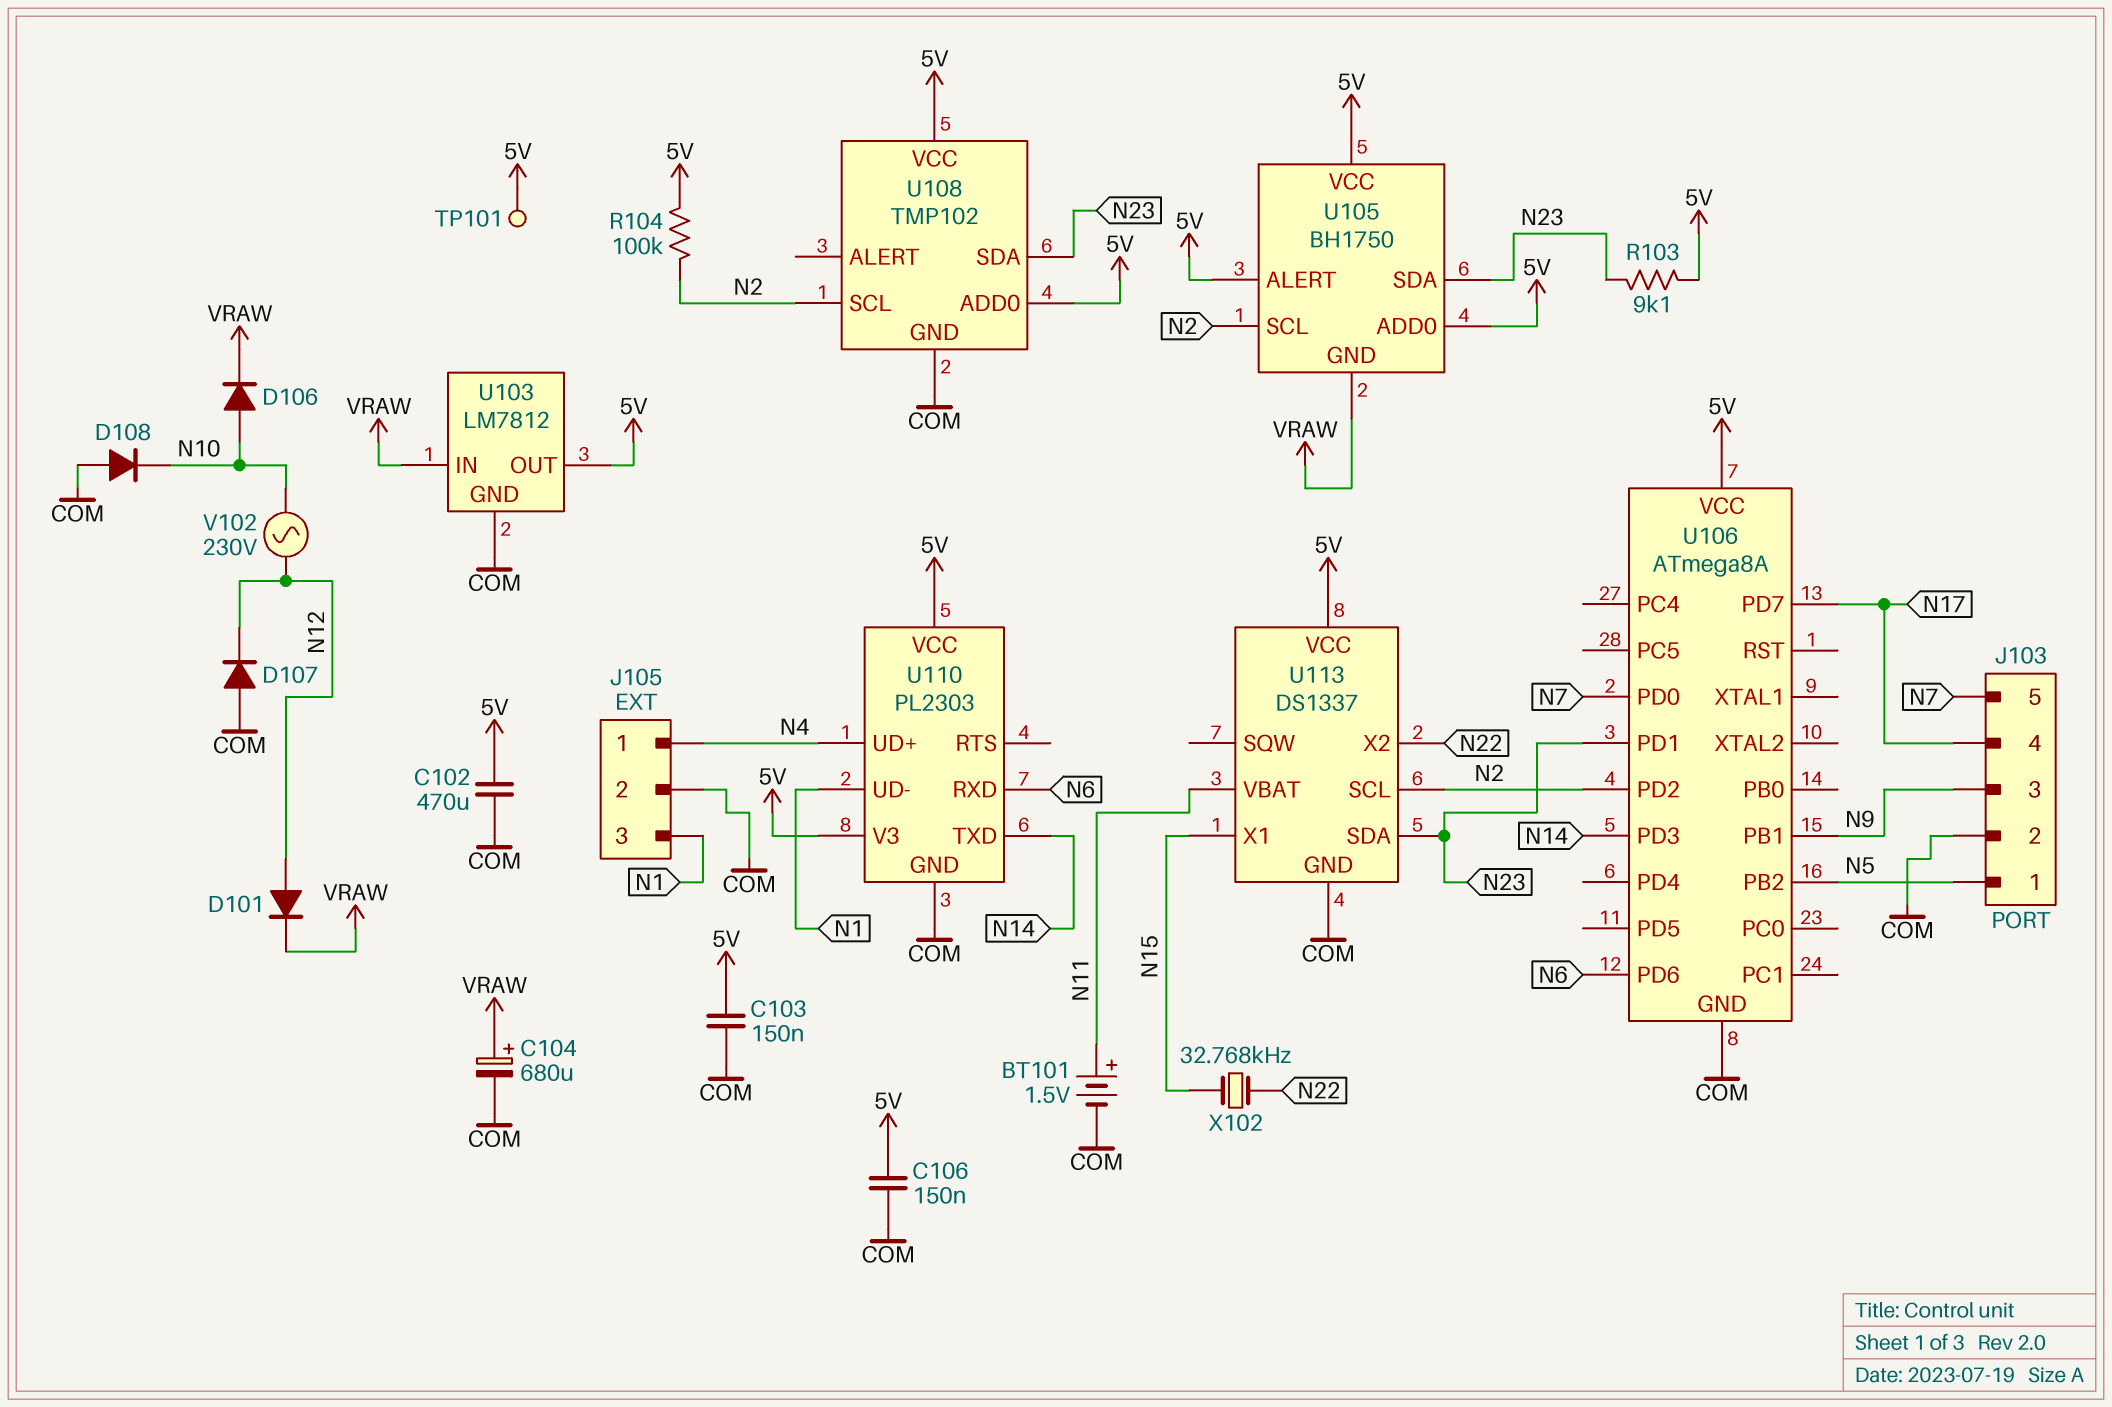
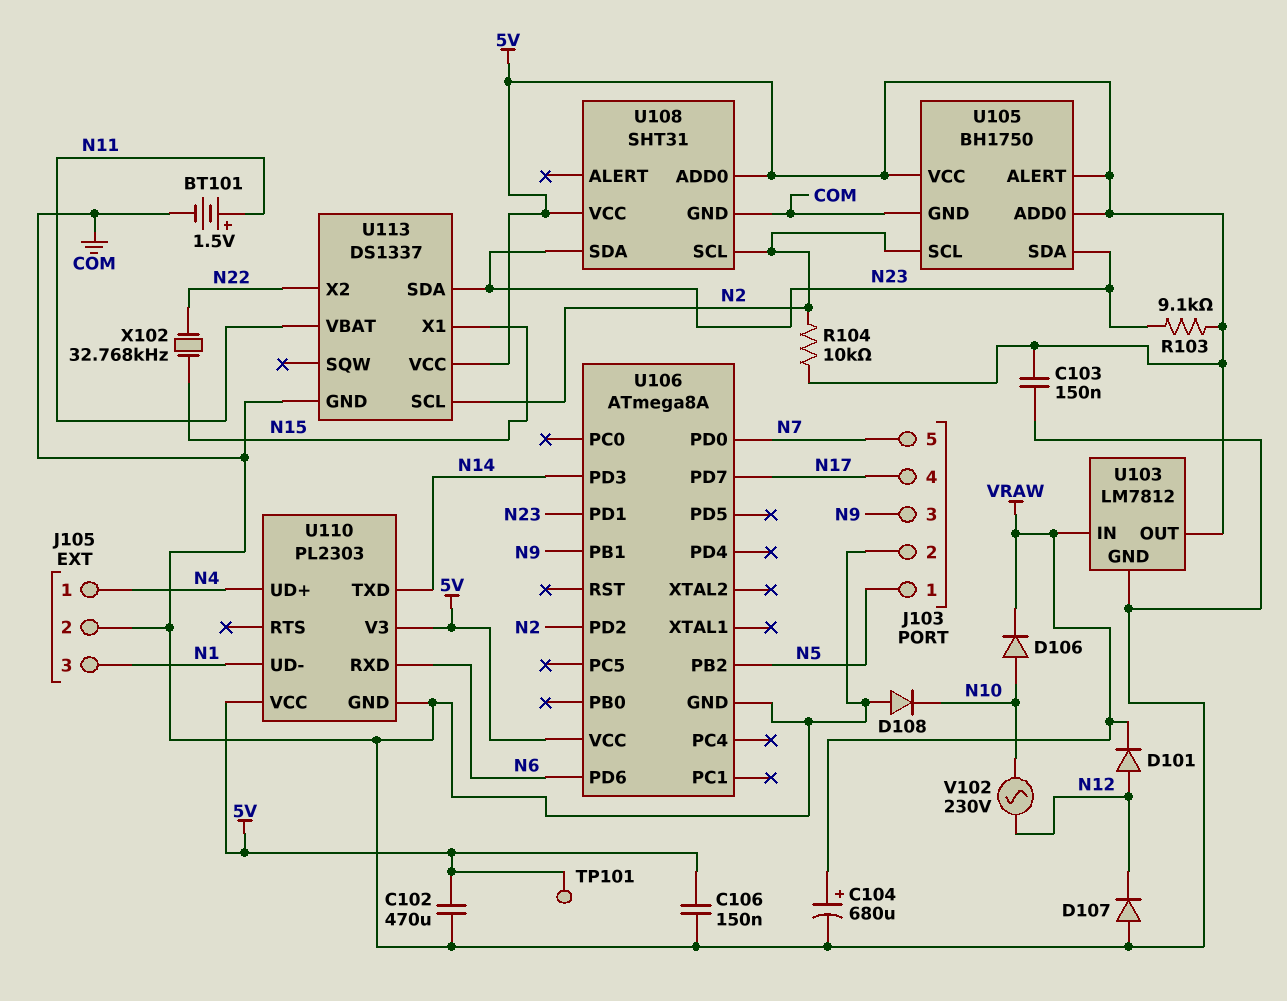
R104: 100k (5V, N2) -> 10k (5V, N2)
U105 pin GND: VRAW -> COM
U108: TMP102 -> SHT31

